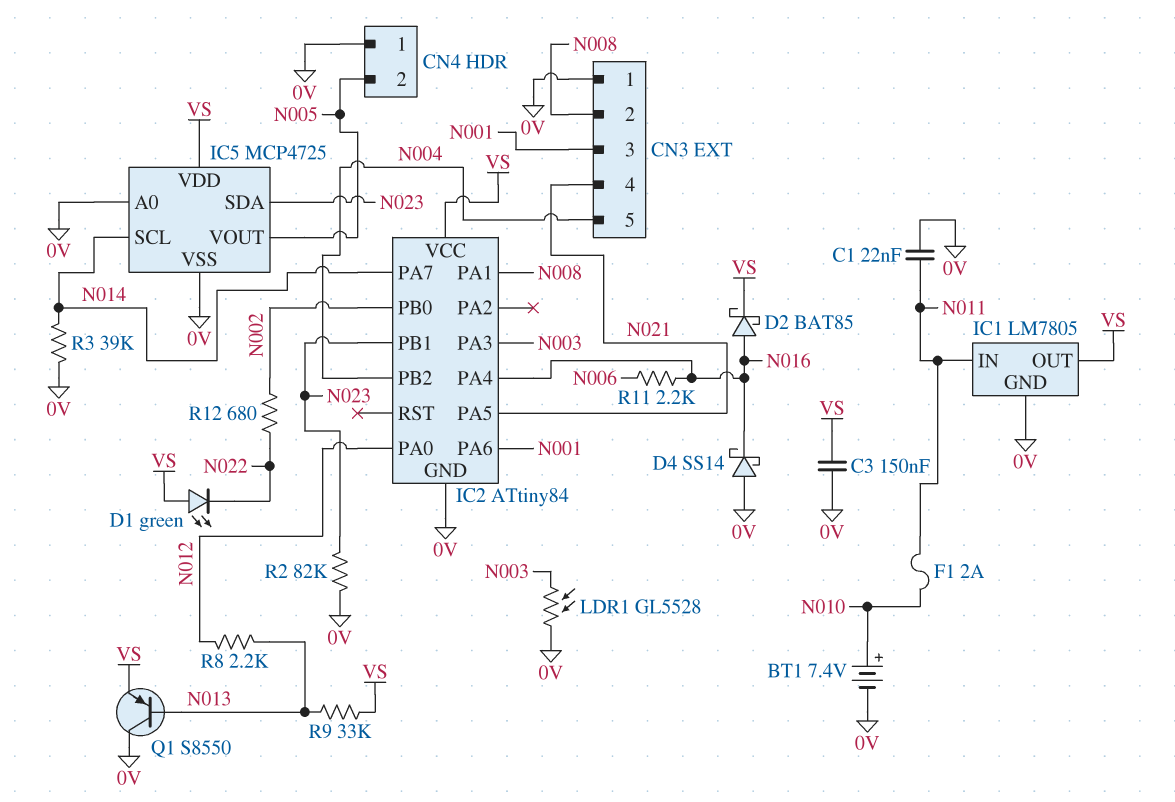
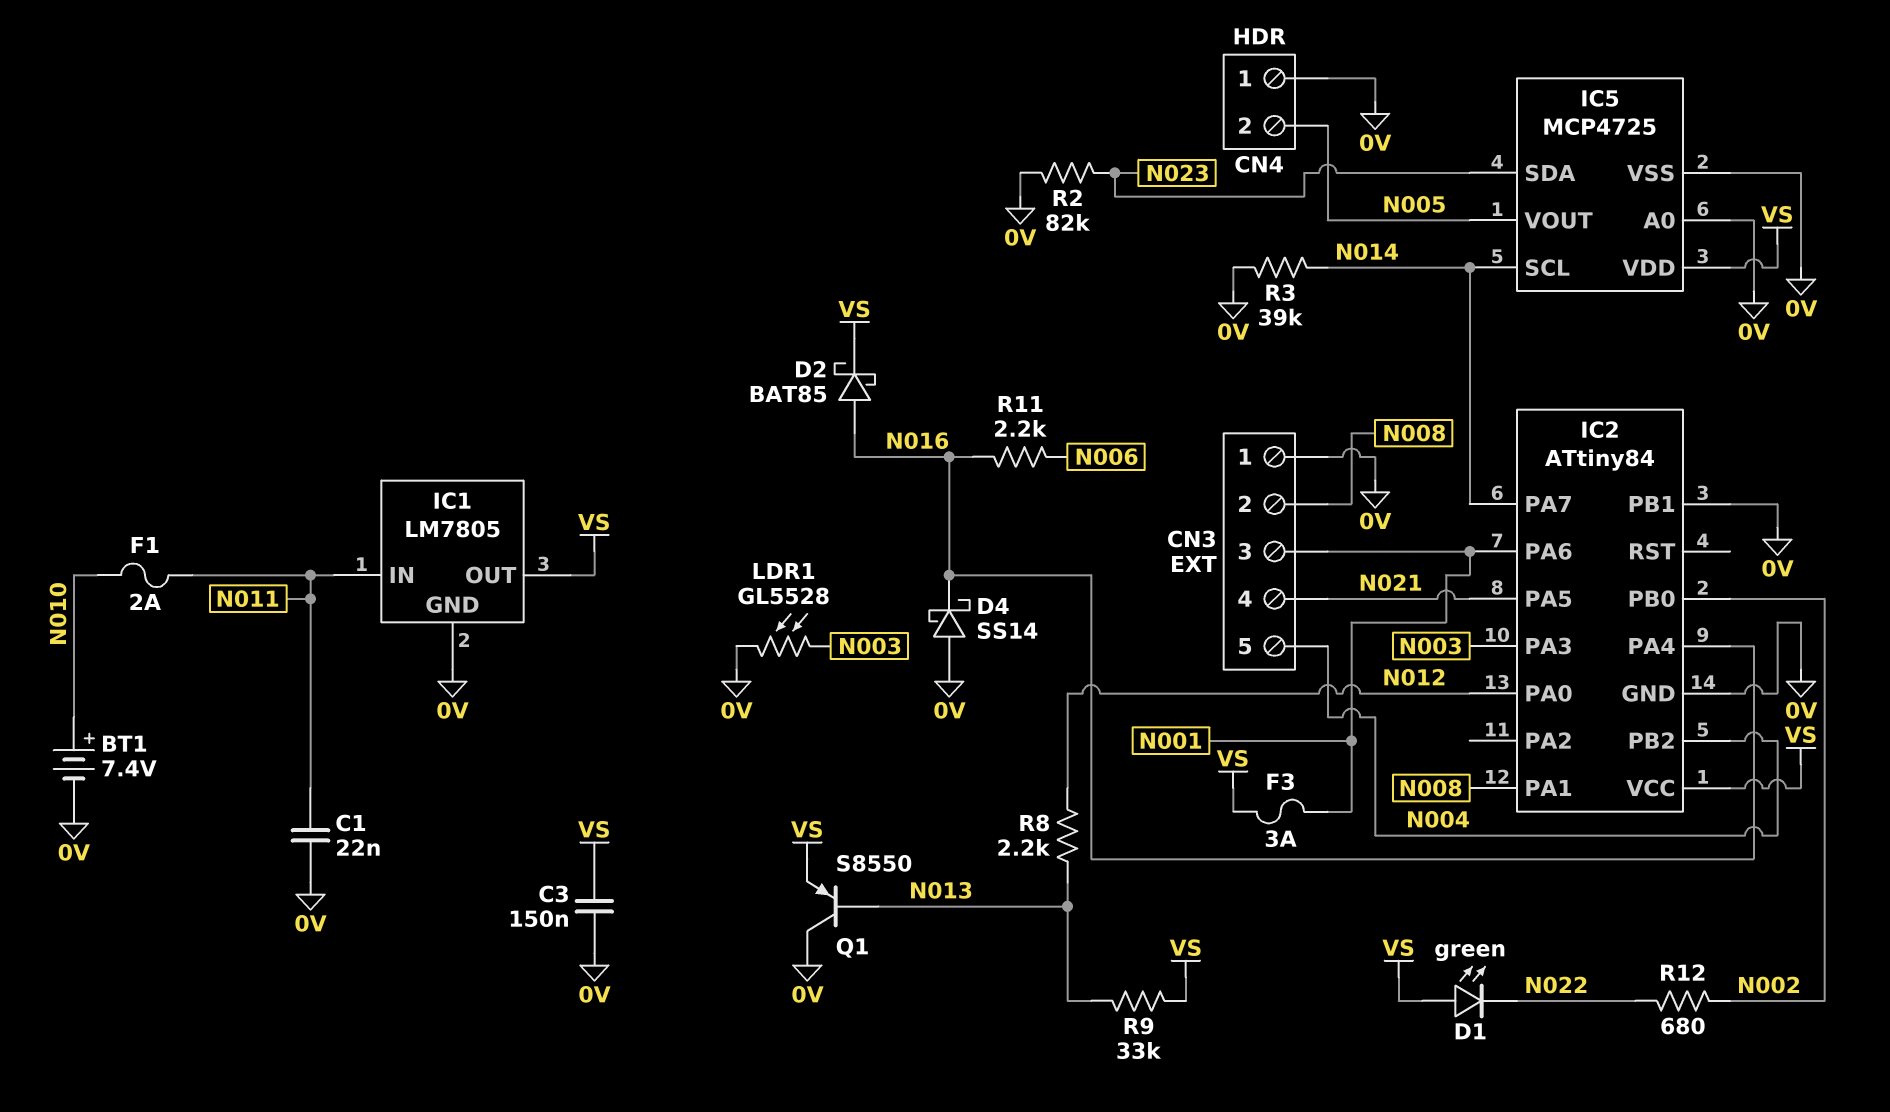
F3: none -> 3A (N001, VS)
IC2 pin PB1: N023 -> 0V

